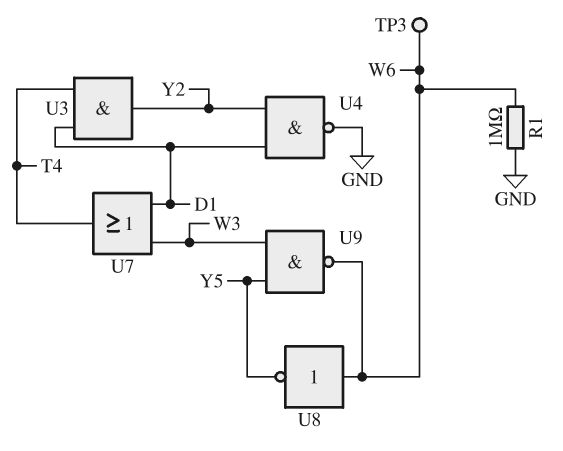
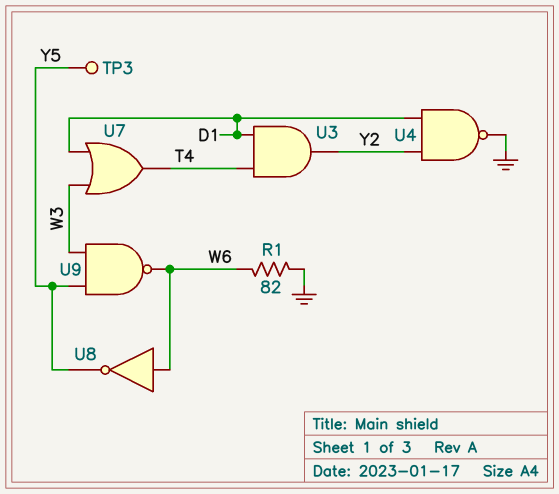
R1: 1M (GND, W6) -> 82 (GND, W6)
TP3: test point (W6) -> test point (Y5)

